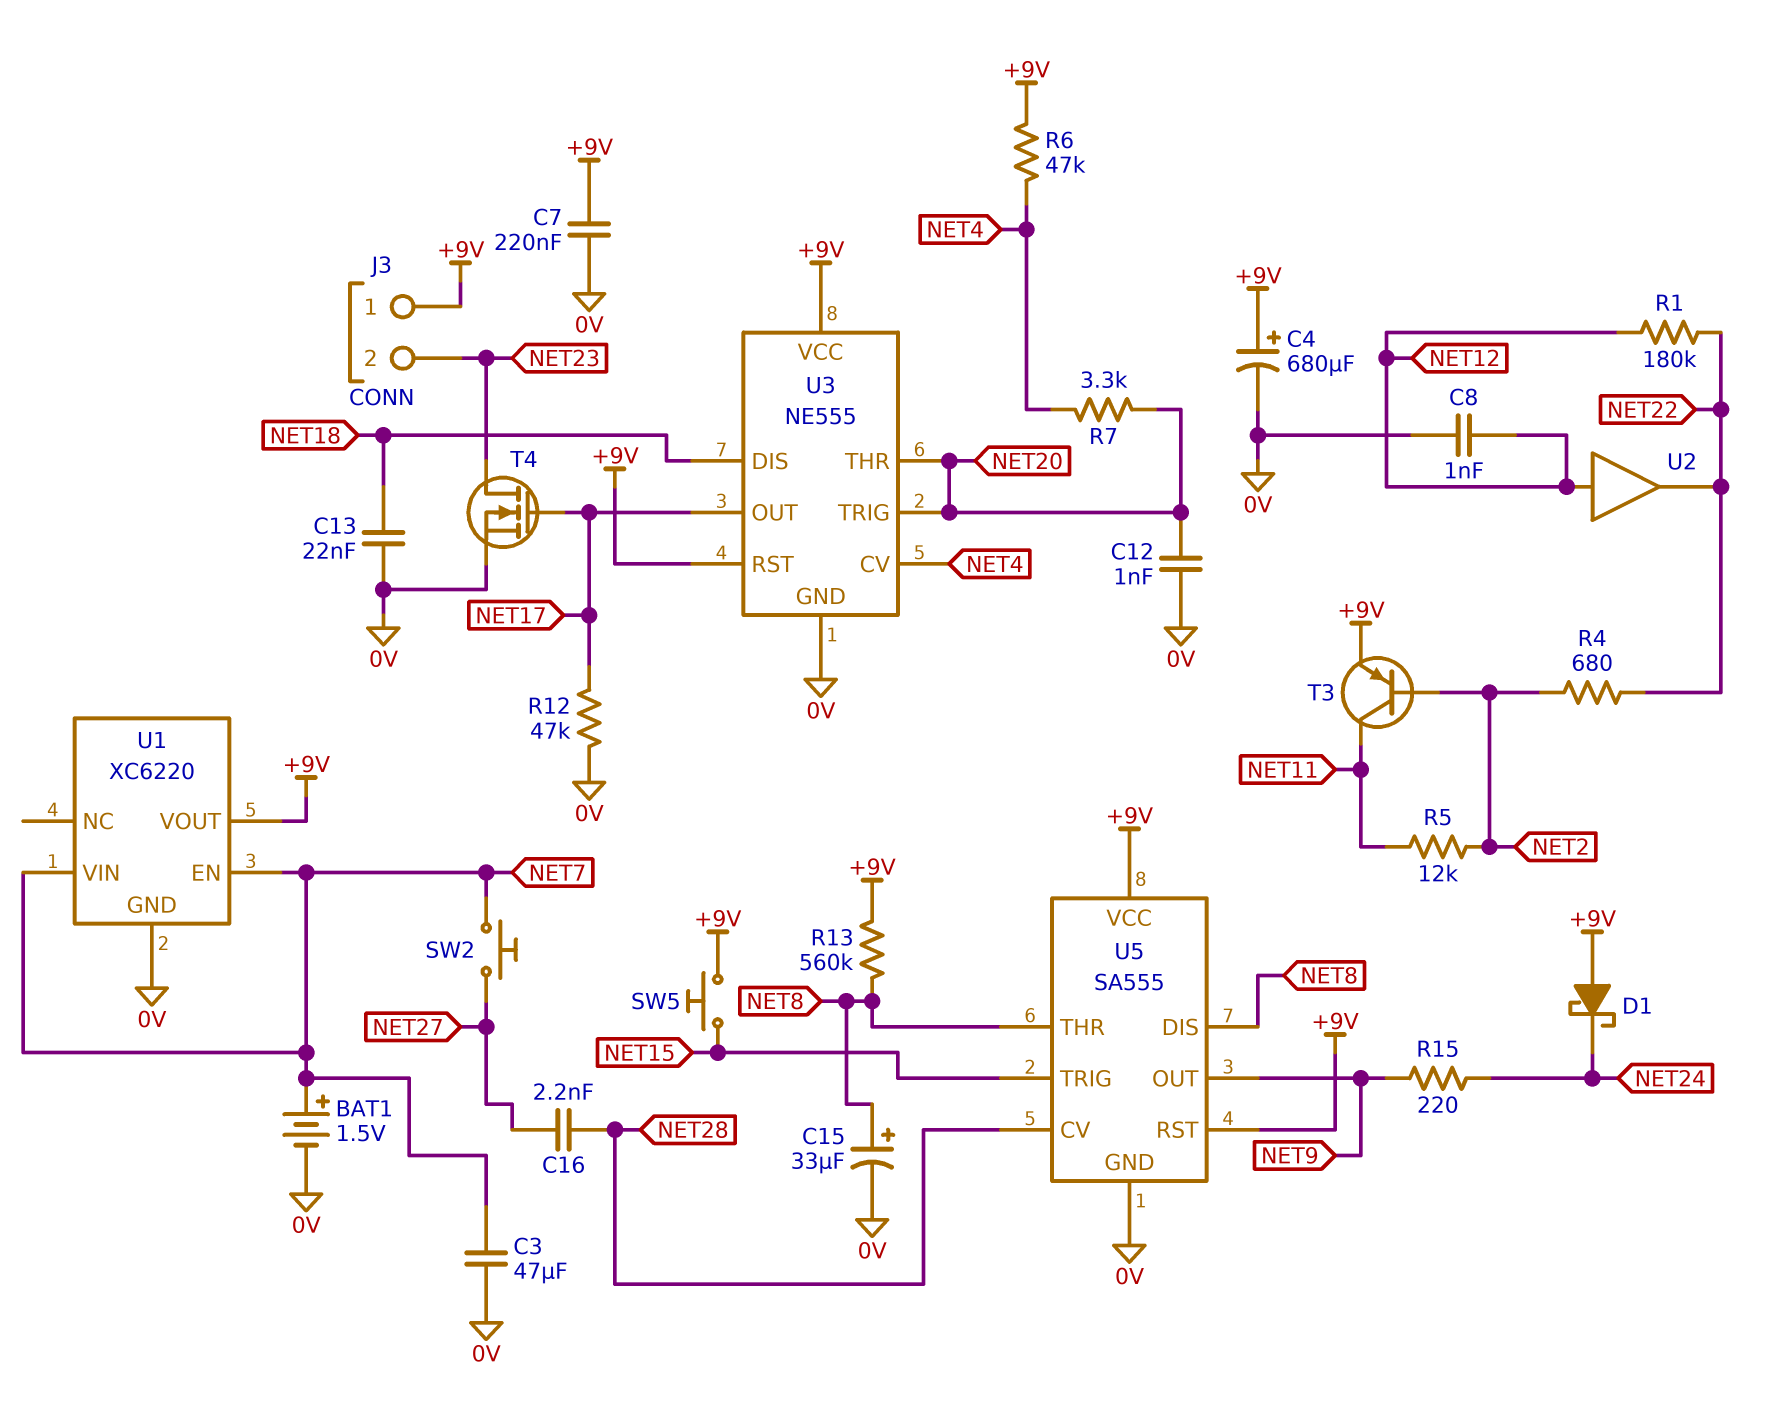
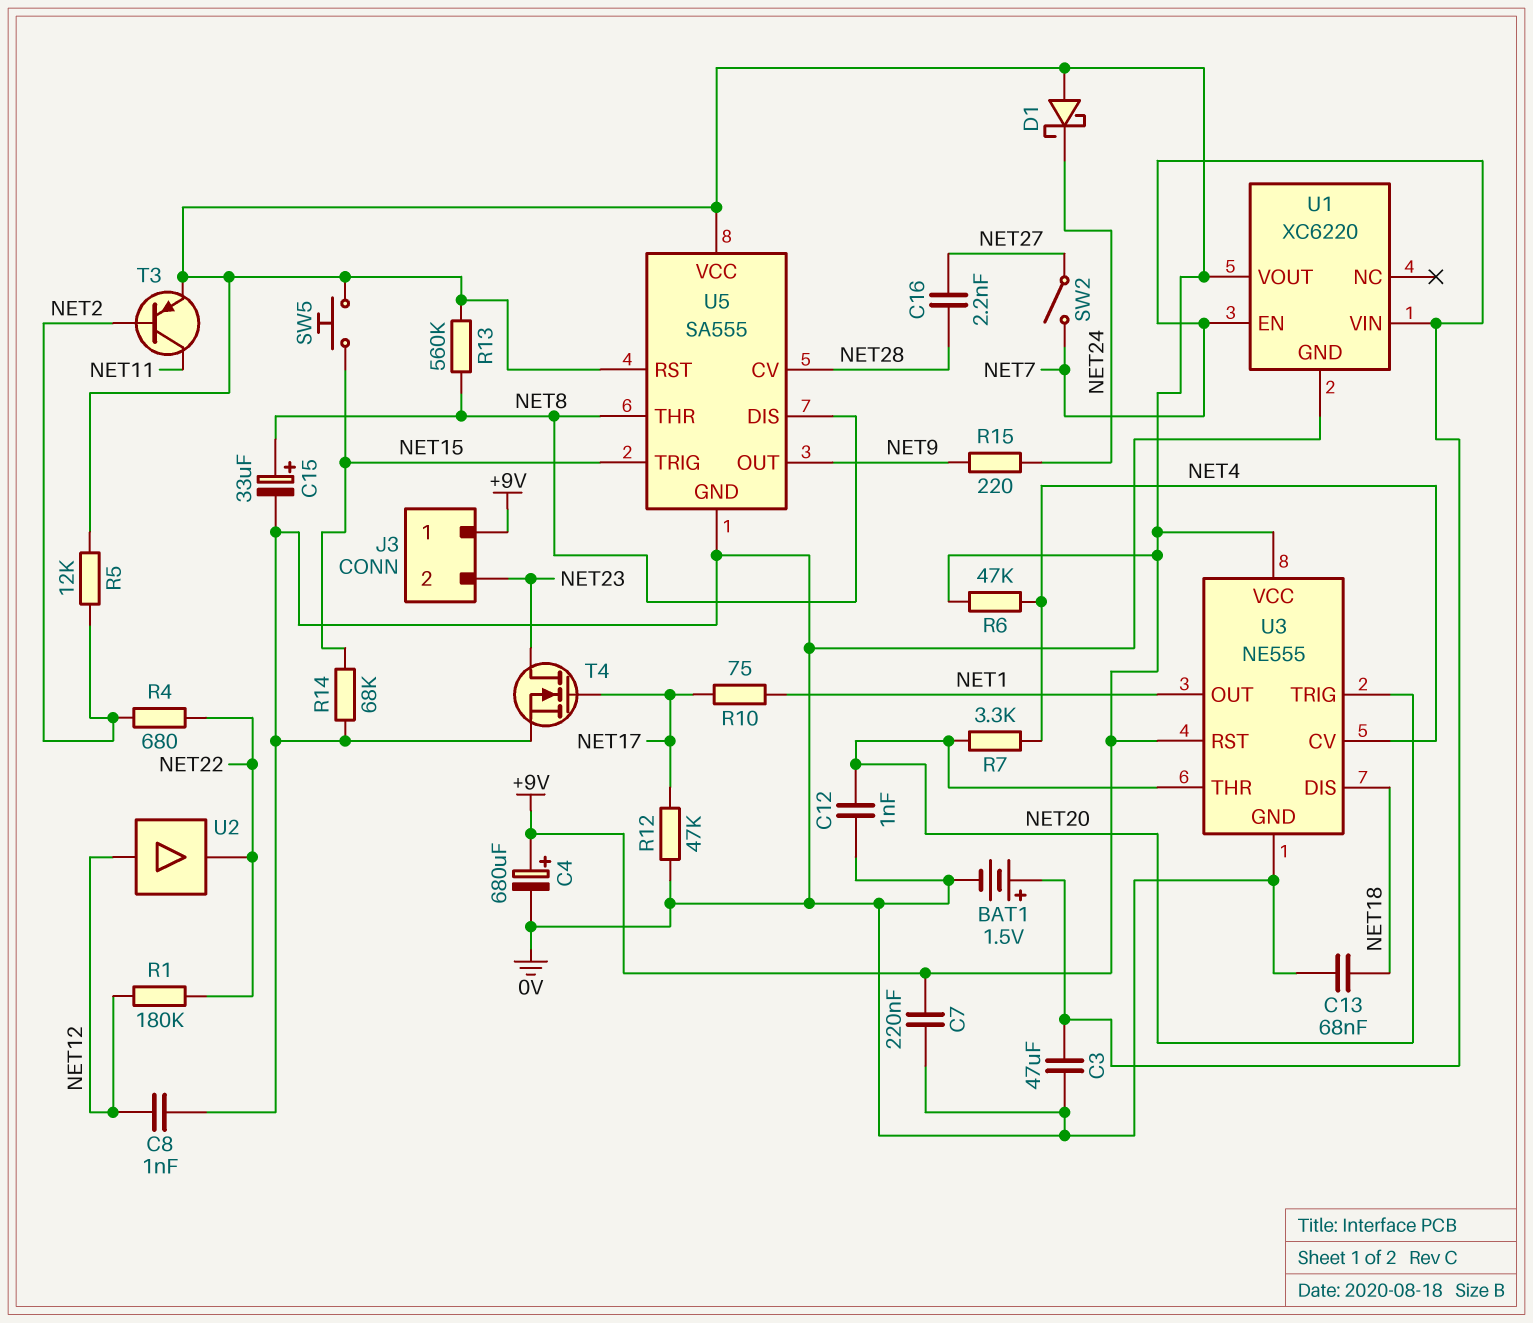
C13: 22nF (0V, NET18) -> 68nF (0V, NET18)
R5: 12k (NET2, NET11) -> 12k (+9V, NET2)
R10: none -> 75 (NET1, NET17)
R14: none -> 68k (0V, NET15)
SW2: button (NET7, NET27) -> switch (NET7, NET27)
U3 pin OUT: NET17 -> NET1

